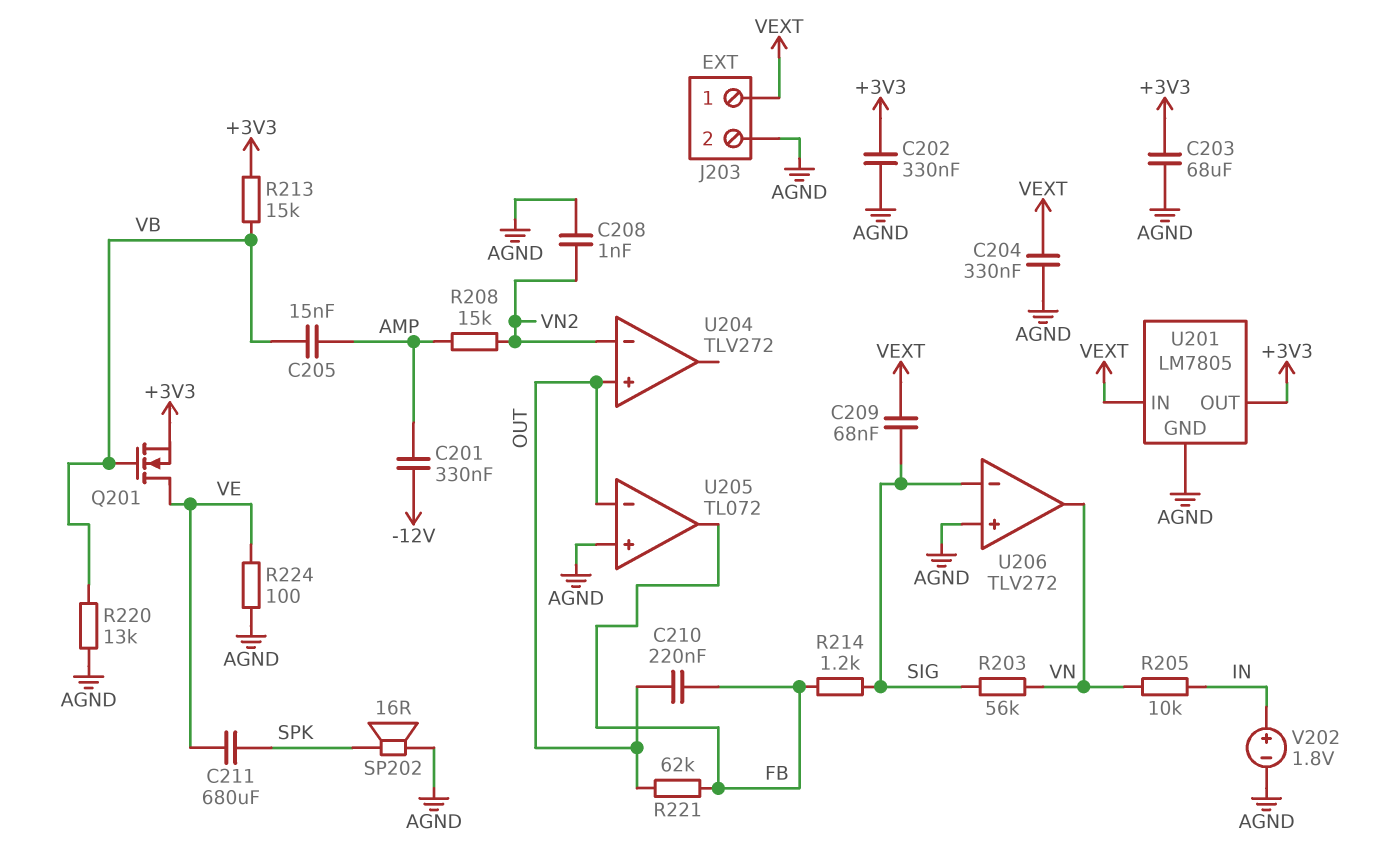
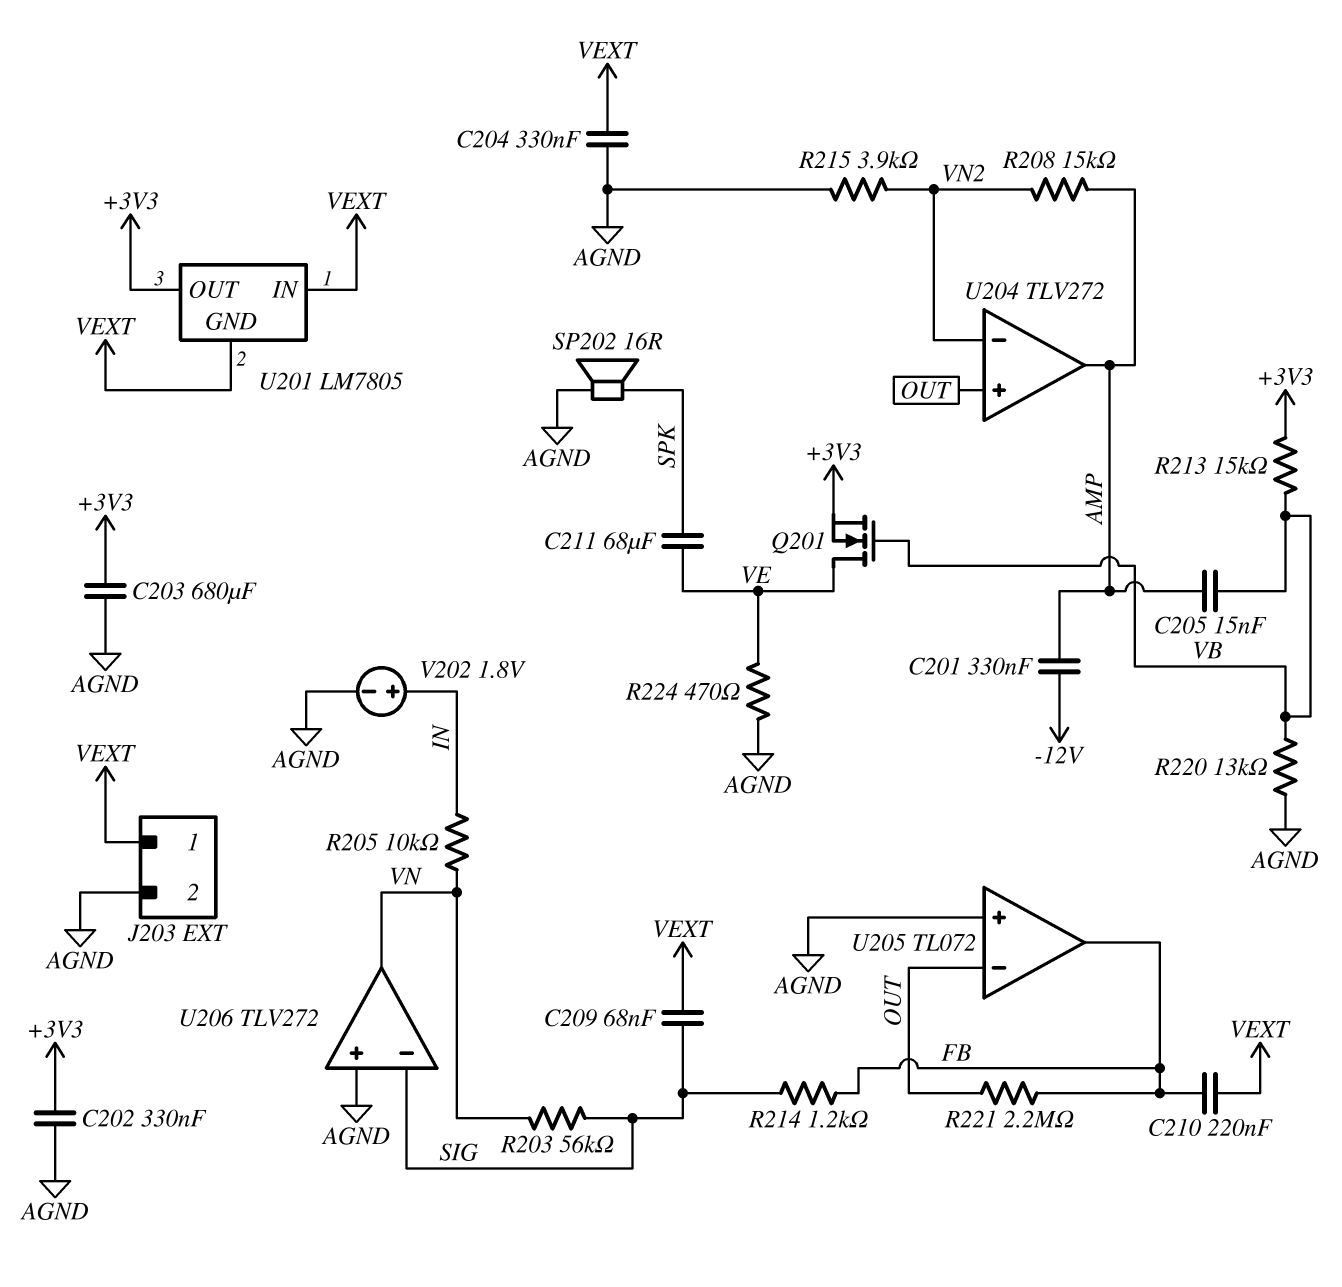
C203: 68uF (+3V3, AGND) -> 680uF (+3V3, AGND)
C208: 1nF (AGND, VN2) -> none
C210: 220nF (FB, OUT) -> 220nF (FB, VEXT)
C211: 680uF (SPK, VE) -> 68uF (SPK, VE)
R215: none -> 3.9k (AGND, VN2)
R221: 62k (FB, OUT) -> 2.2M (FB, OUT)
R224: 100 (AGND, VE) -> 470 (AGND, VE)
U201 pin GND: AGND -> VEXT
U204 pin out: none -> AMP

